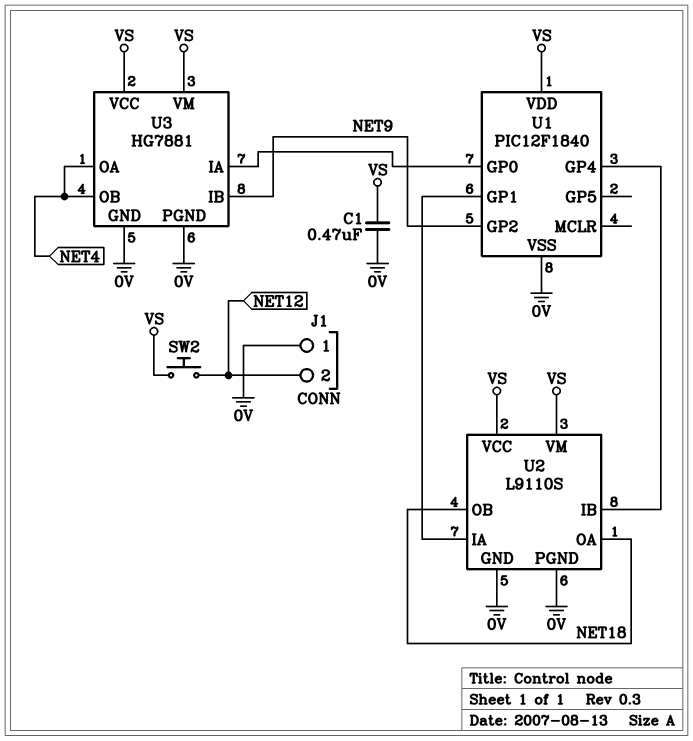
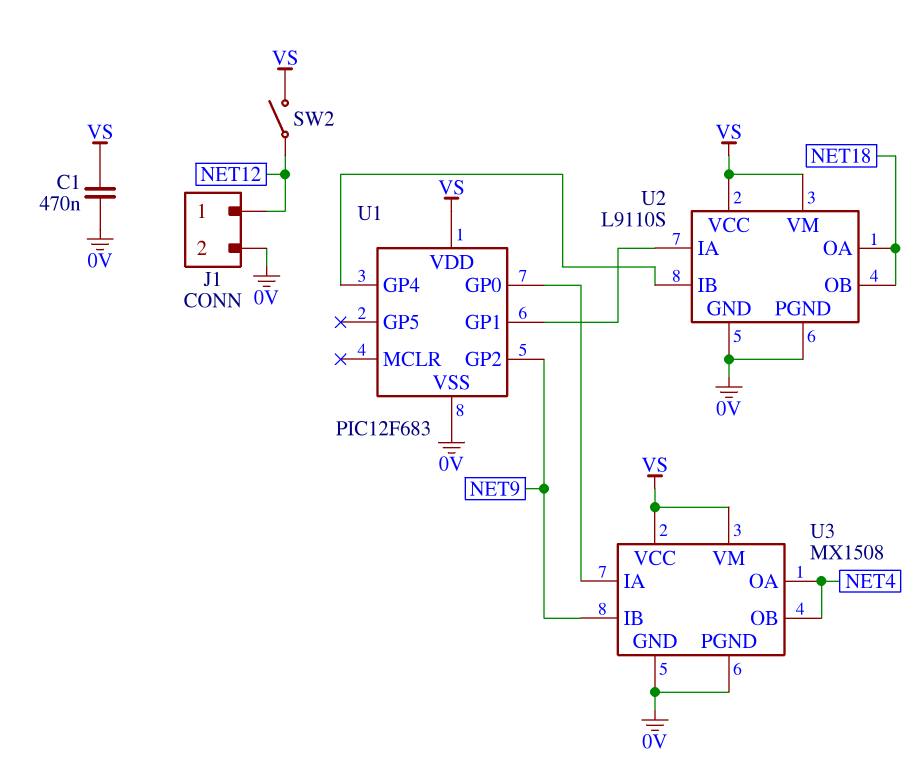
J1 pin 1: 0V -> NET12
J1 pin 2: NET12 -> 0V
SW2: button (NET12, VS) -> switch (NET12, VS)
U1: PIC12F1840 -> PIC12F683
U3: HG7881 -> MX1508

